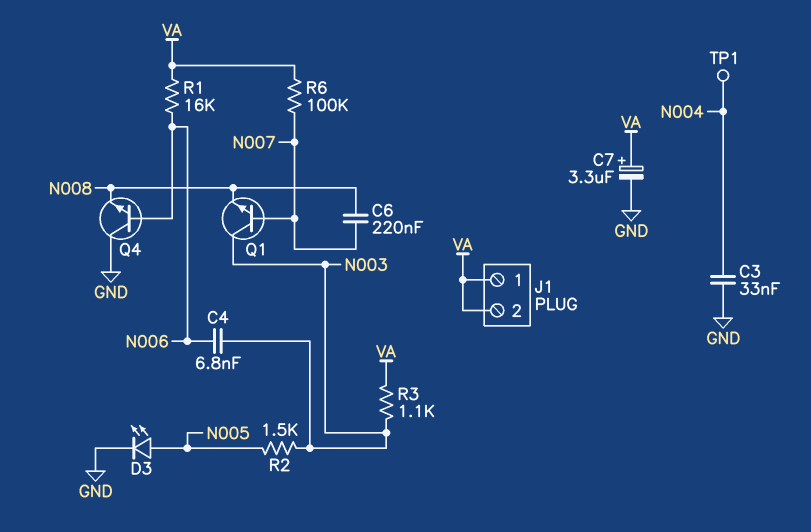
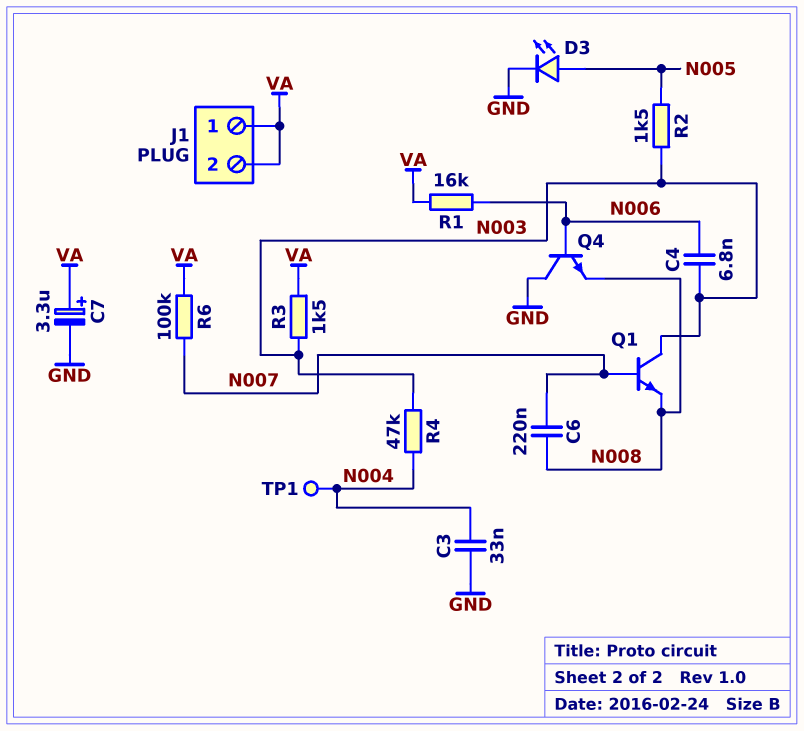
R3: 1.1k (N003, VA) -> 1.5k (N003, VA)
R4: none -> 47k (N003, N004)

